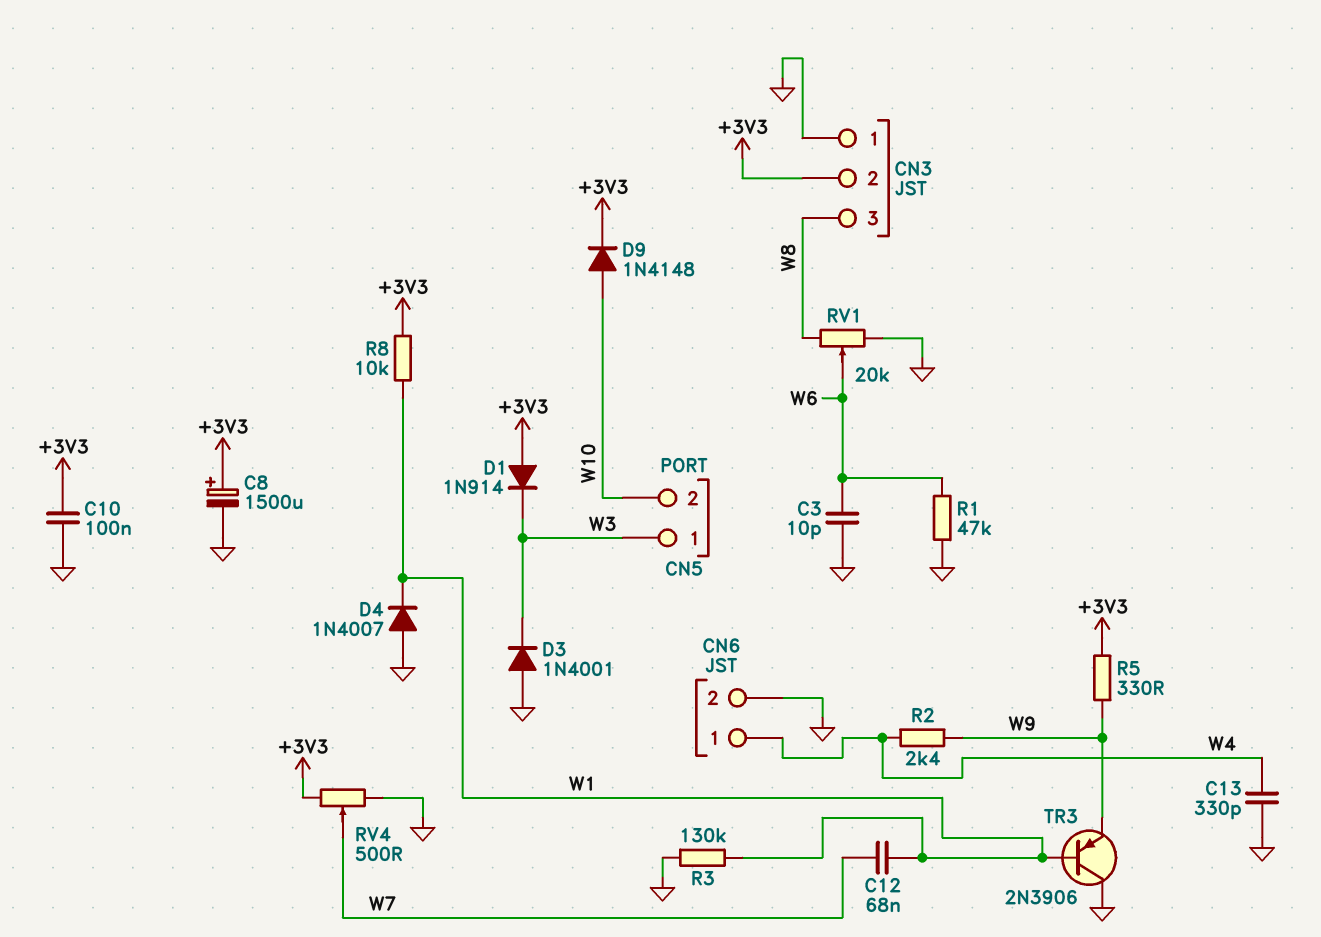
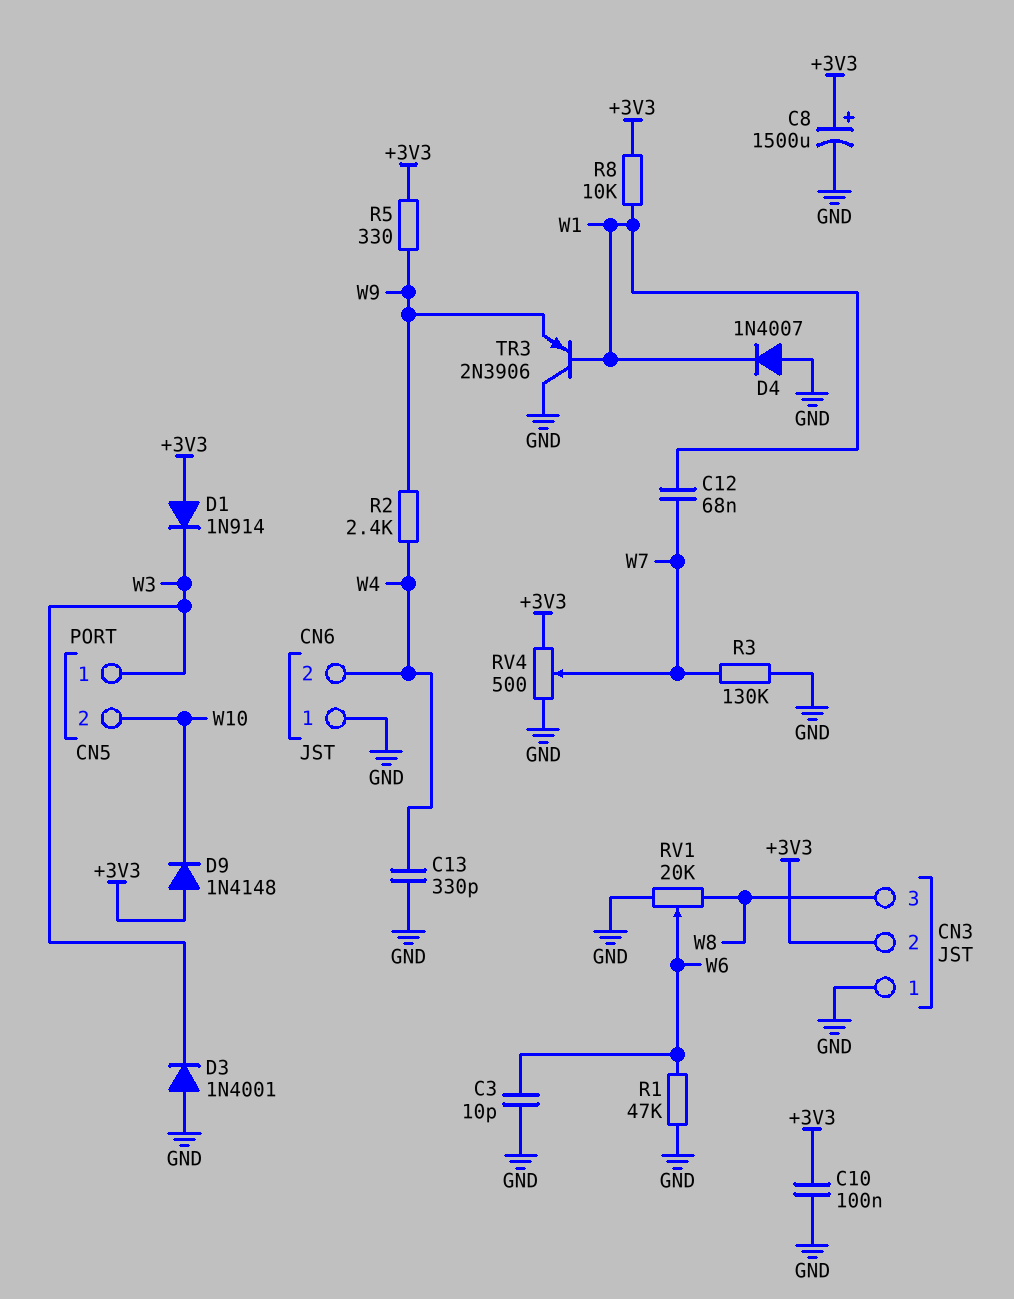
CN6 pin 1: W4 -> GND
CN6 pin 2: GND -> W4
D9: diode 1N4148 (A W10, K +3V3) -> diode 1N4148 (A +3V3, K W10)
R3: 130k (GND, W1) -> 130k (GND, W7)

